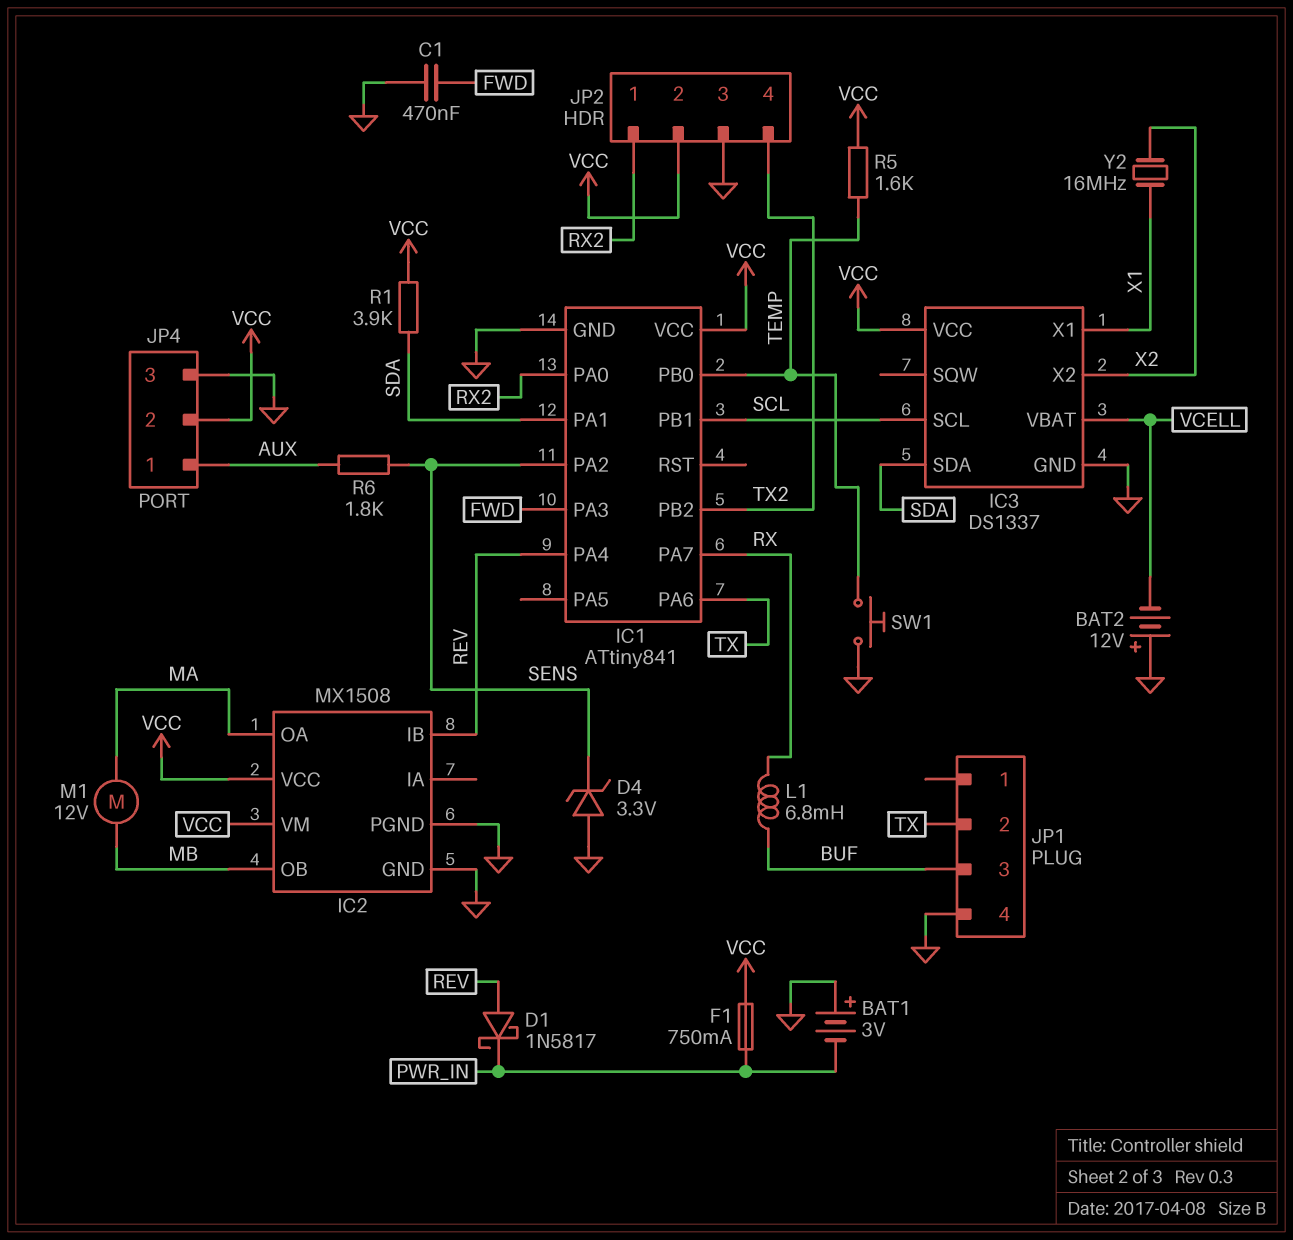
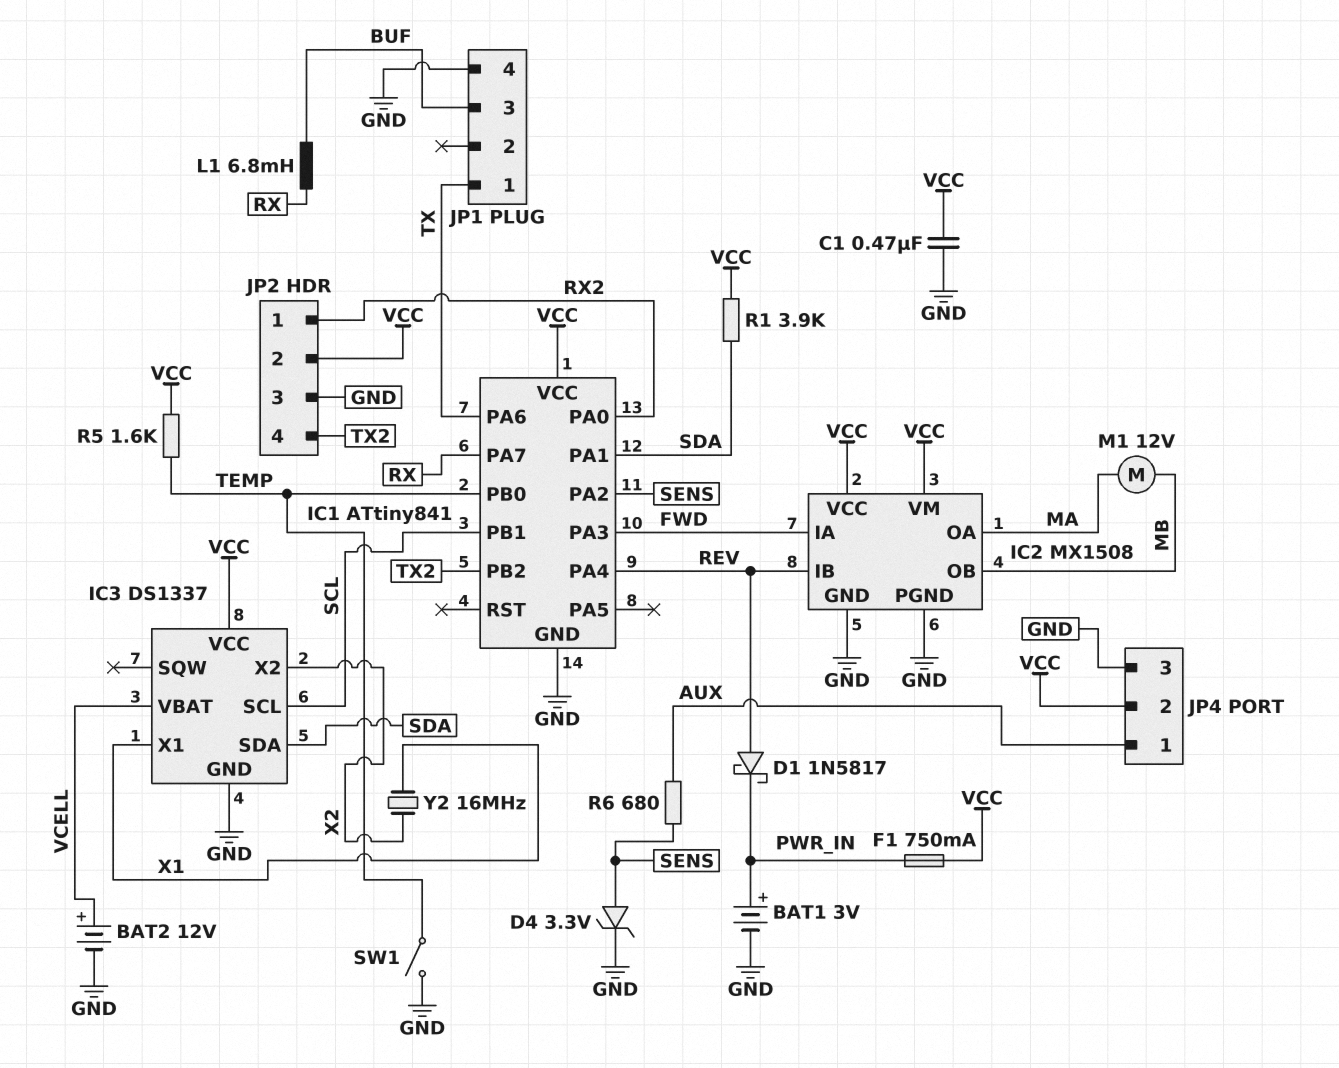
BAT1: 3V (plus GND, minus PWR_IN) -> 3V (plus PWR_IN, minus GND)
BAT2: 12V (plus GND, minus VCELL) -> 12V (plus VCELL, minus GND)
C1: 470nF (FWD, GND) -> 470nF (GND, VCC)
D4: zener 3.3V (A GND, K SENS) -> zener 3.3V (A SENS, K GND)
IC2 pin IA: none -> FWD
JP1 pin 1: none -> TX
JP1 pin 2: TX -> none
R6: 1.8k (AUX, SENS) -> 680 (AUX, SENS)
SW1: button (GND, TEMP) -> switch (GND, TEMP)

